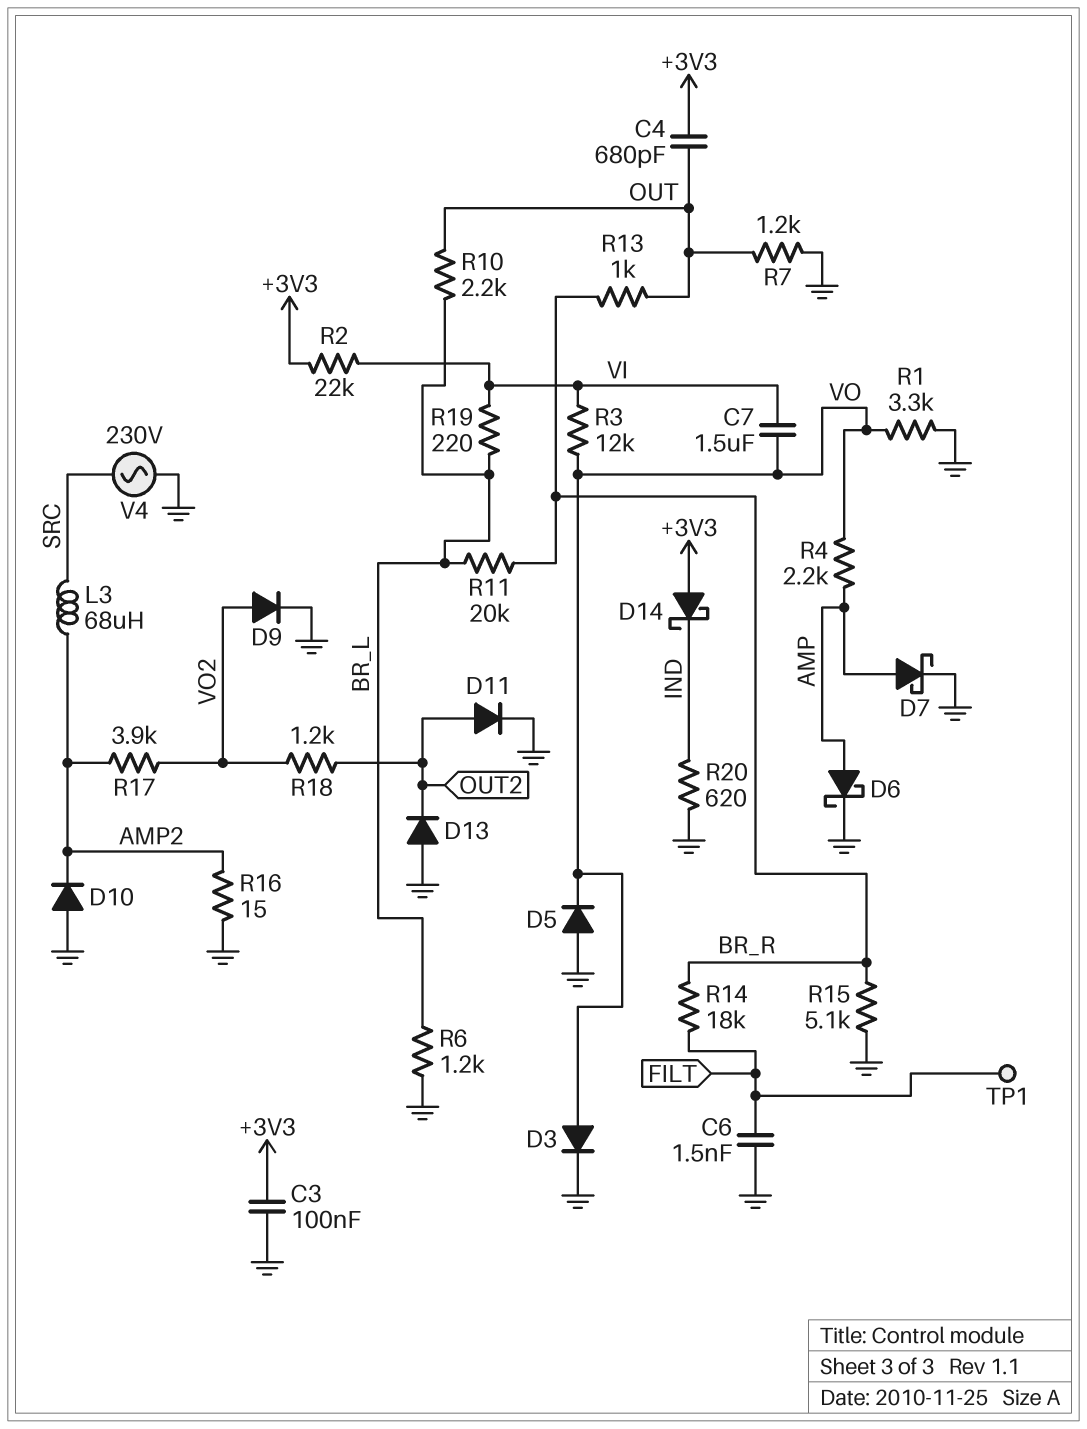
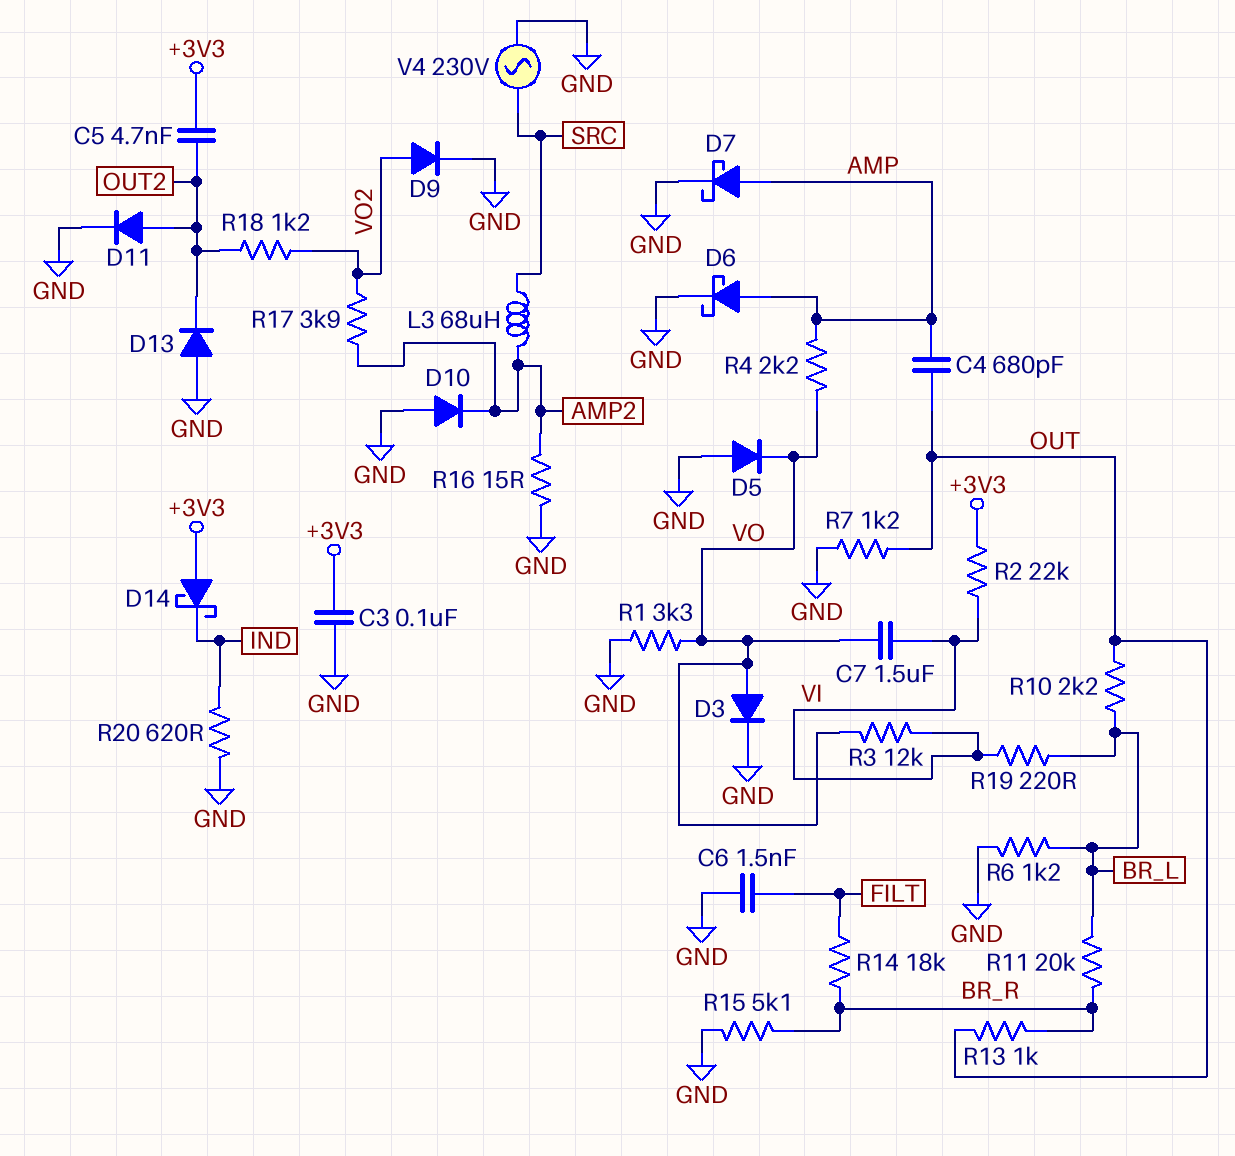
C4: 680pF (+3V3, OUT) -> 680pF (AMP, OUT)
C5: none -> 4.7nF (+3V3, OUT2)
TP1: test point (FILT) -> none

